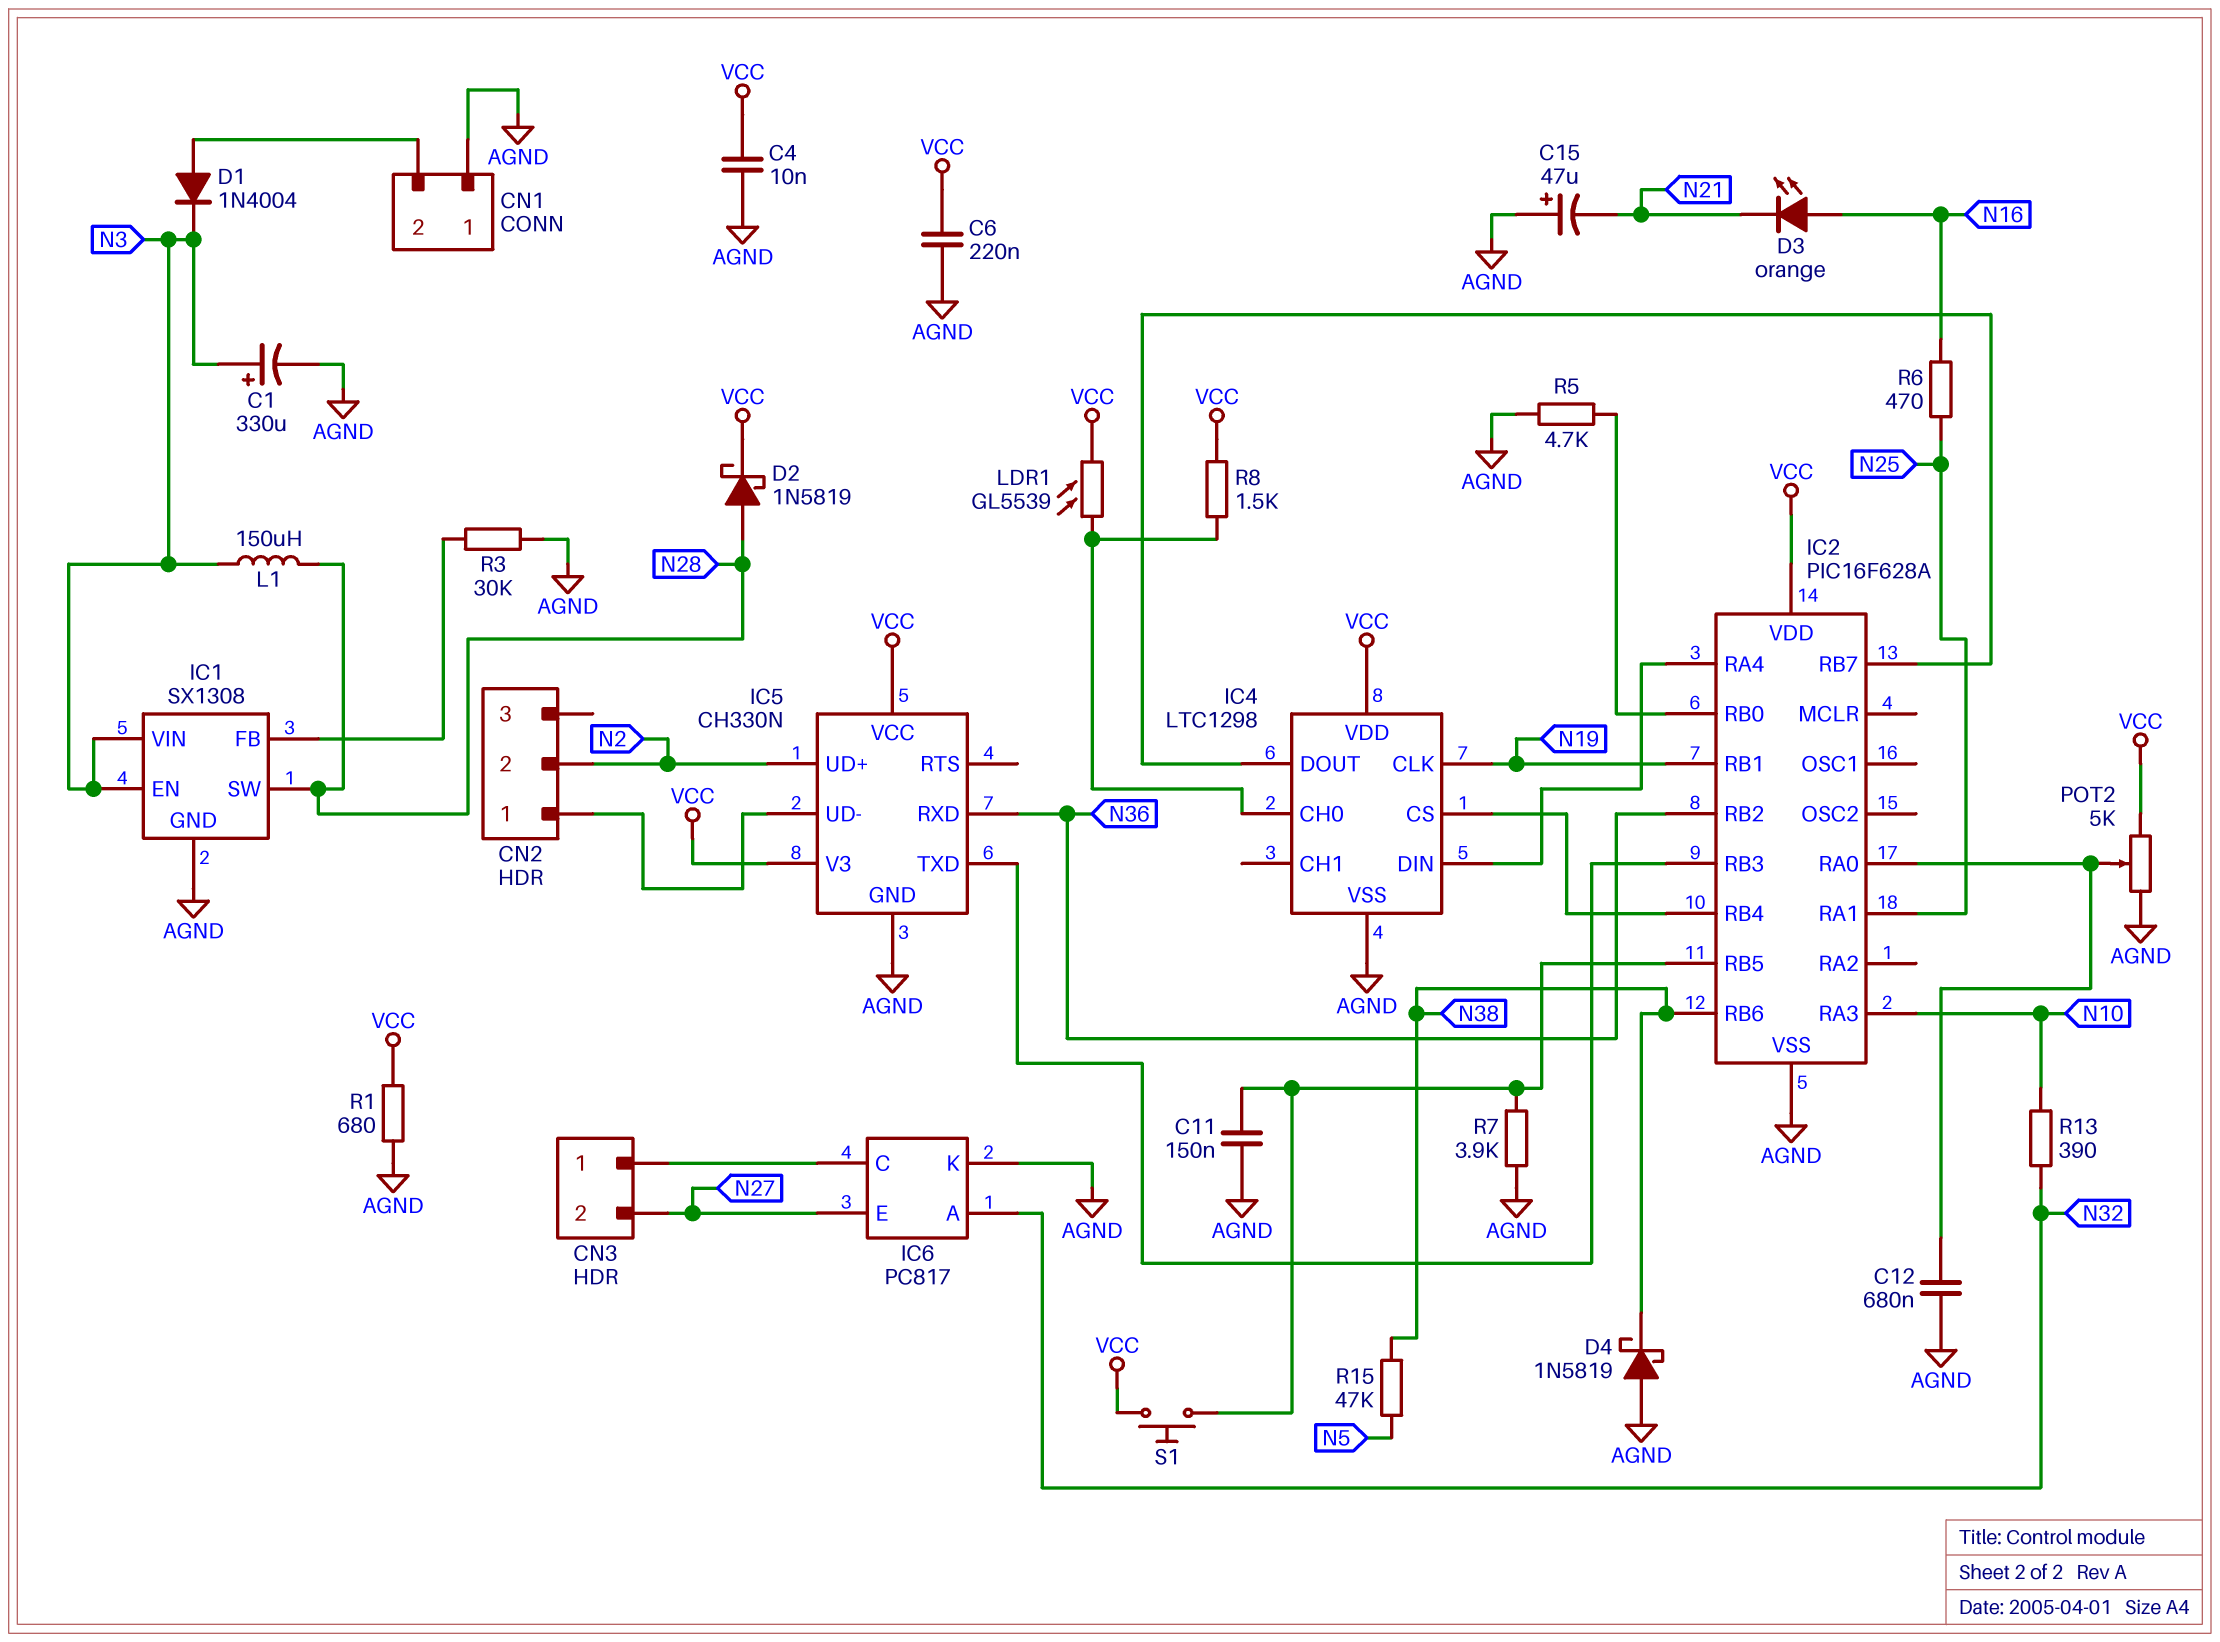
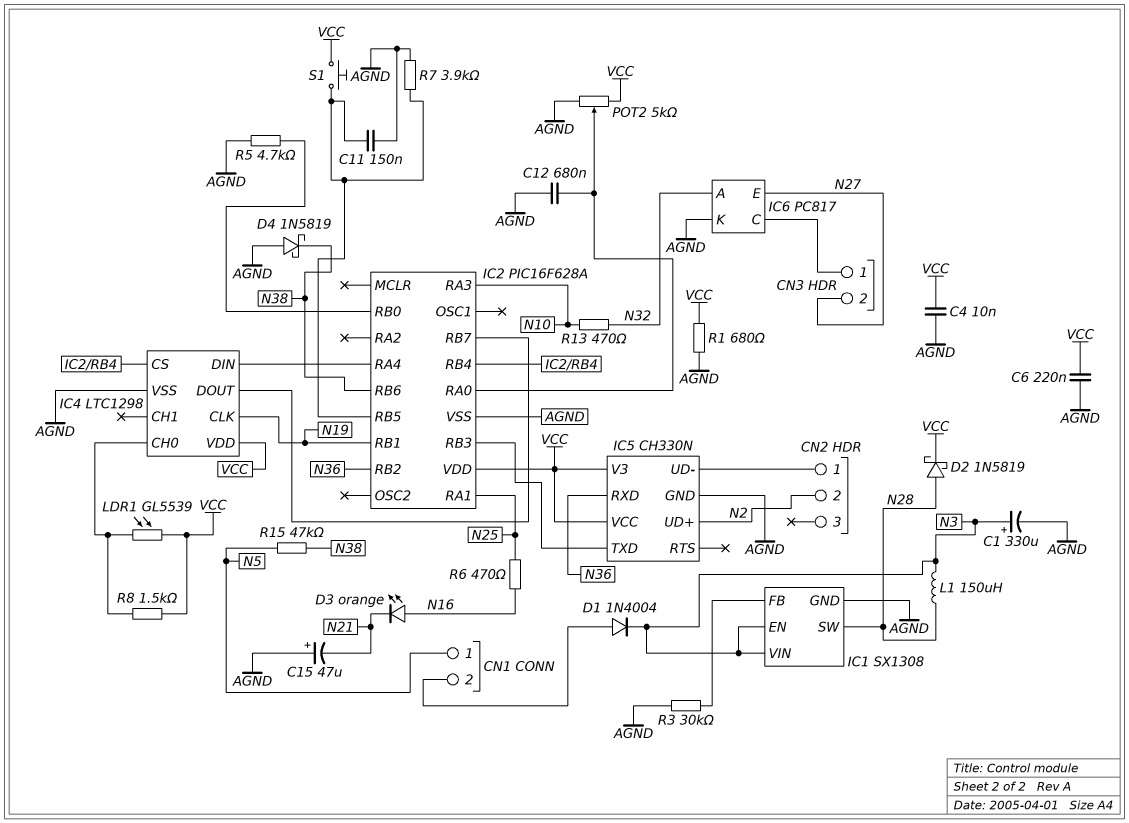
CN1 pin 1: AGND -> N5
R13: 390 (N10, N32) -> 470 (N10, N32)

